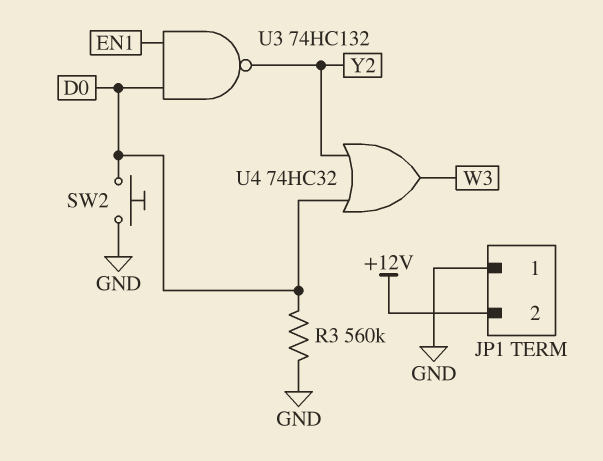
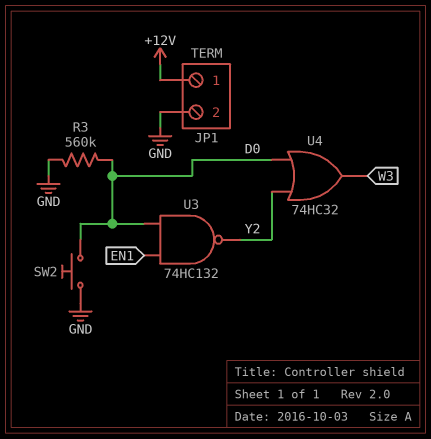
JP1 pin 1: GND -> +12V
JP1 pin 2: +12V -> GND

